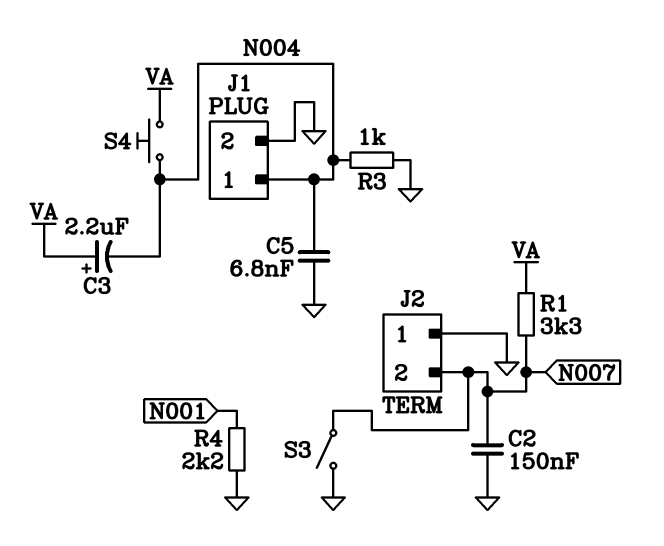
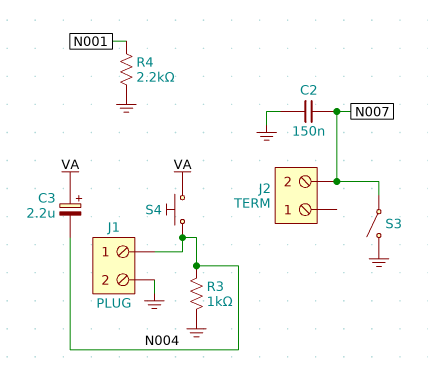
C5: 6.8nF (GND, N004) -> none
J2 pin 1: GND -> none
R1: 3.3k (N007, VA) -> none

